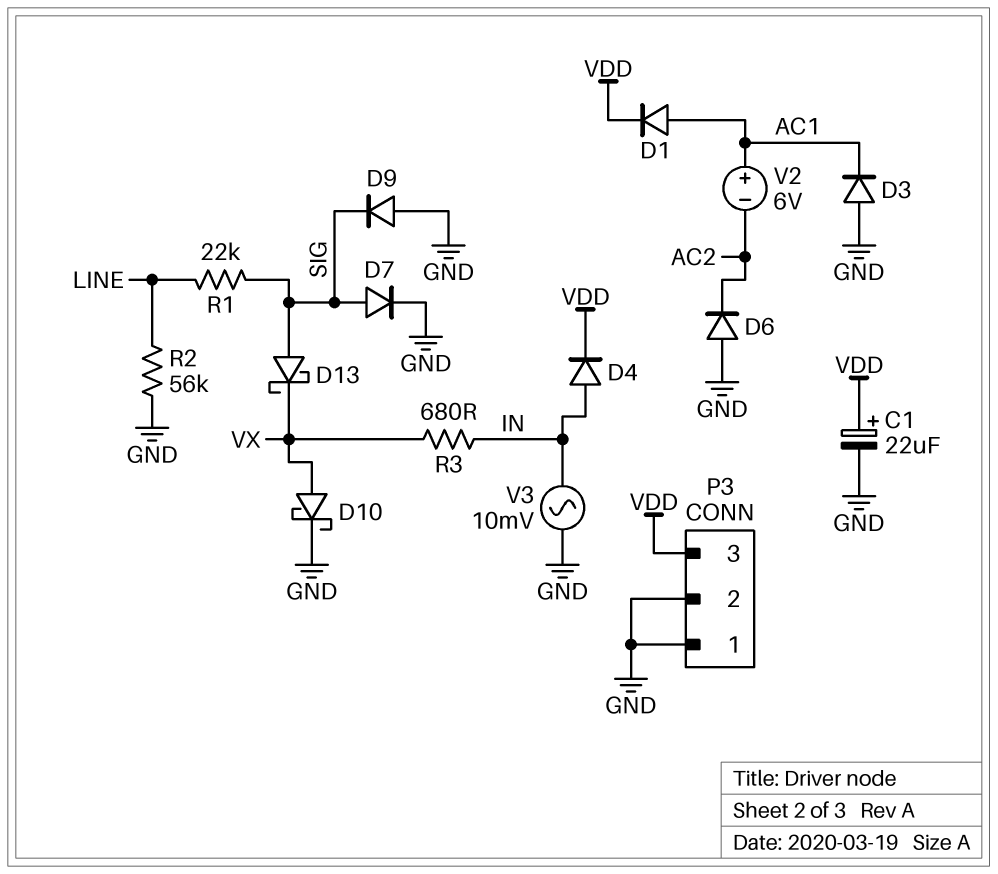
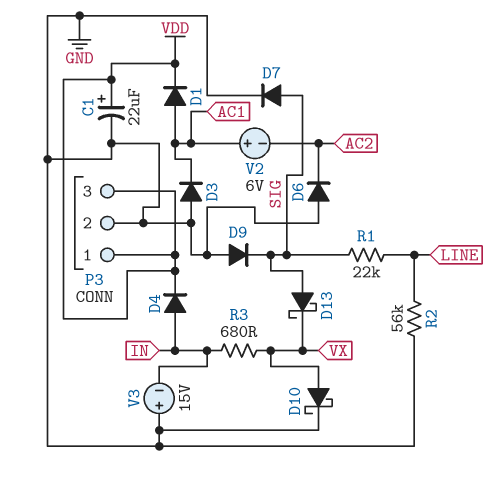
P3 pin 1: GND -> VDD
V3: AC 10mV (GND, IN) -> 15V (plus GND, minus IN)

